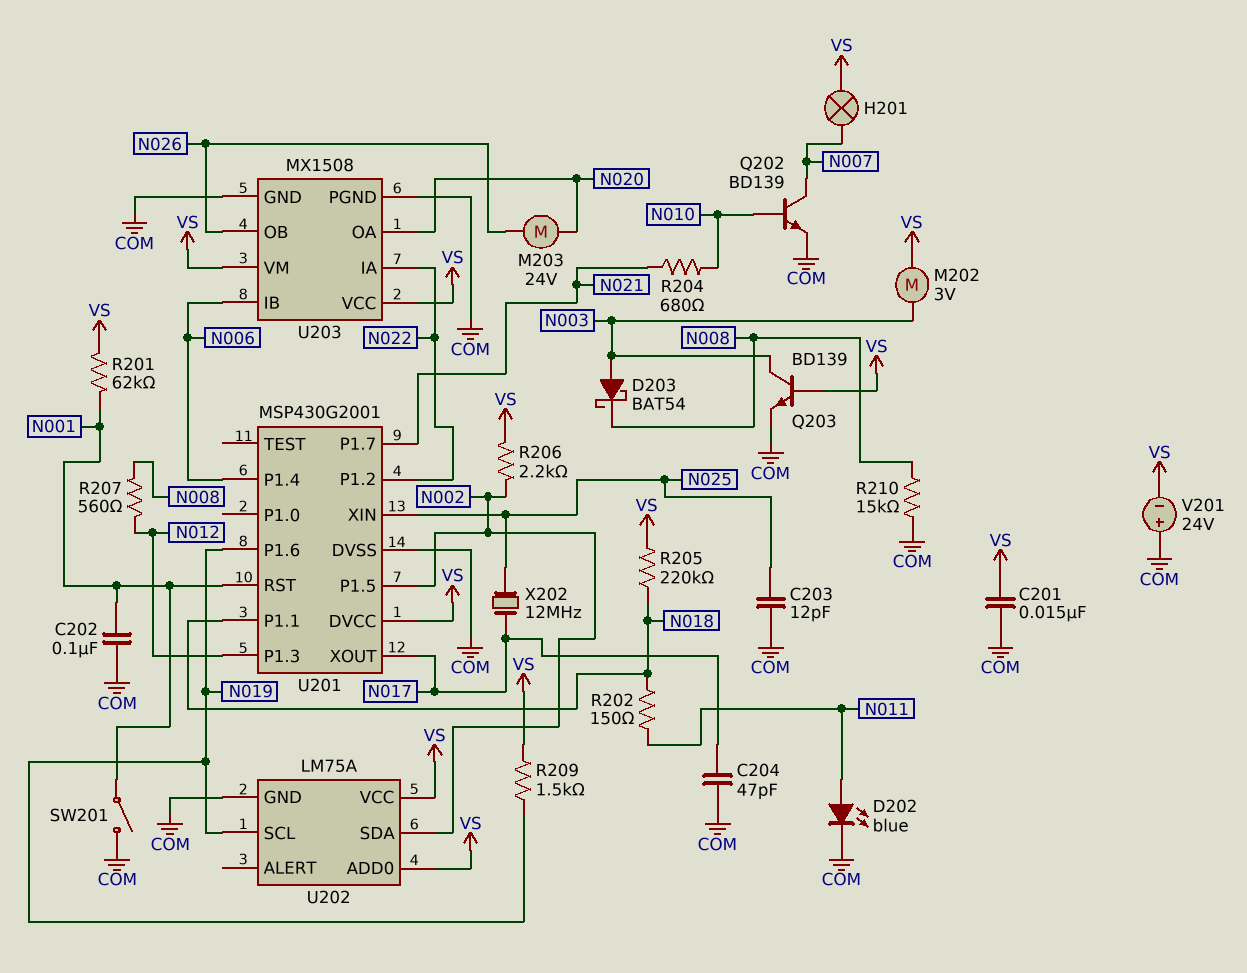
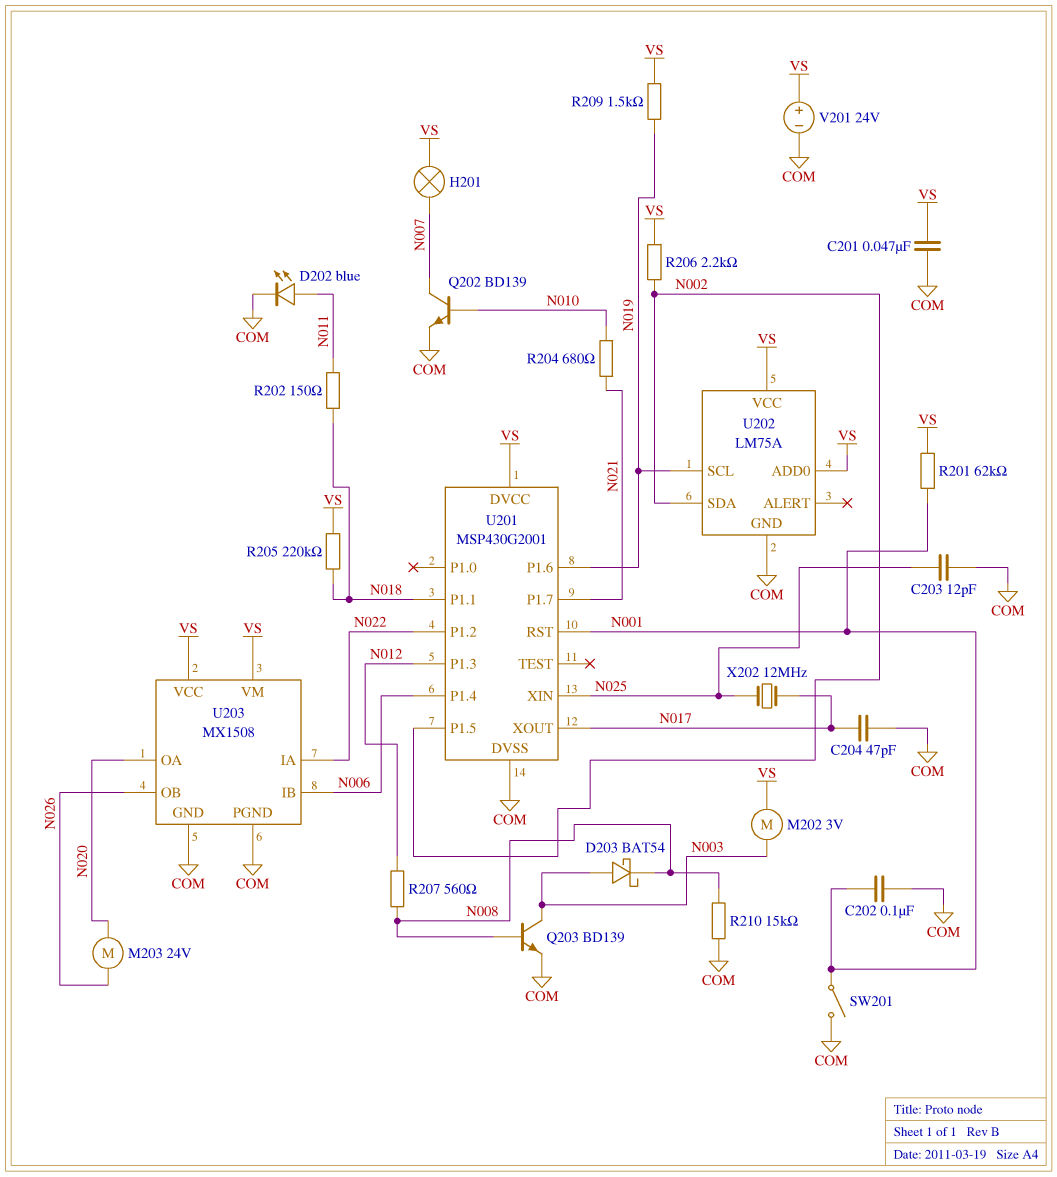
C201: 15nF (COM, VS) -> 47nF (COM, VS)
Q203: NPN BD139 (B VS, C N003, E COM) -> NPN BD139 (B N008, C N003, E COM)
V201: 24V (plus COM, minus VS) -> 24V (plus VS, minus COM)

